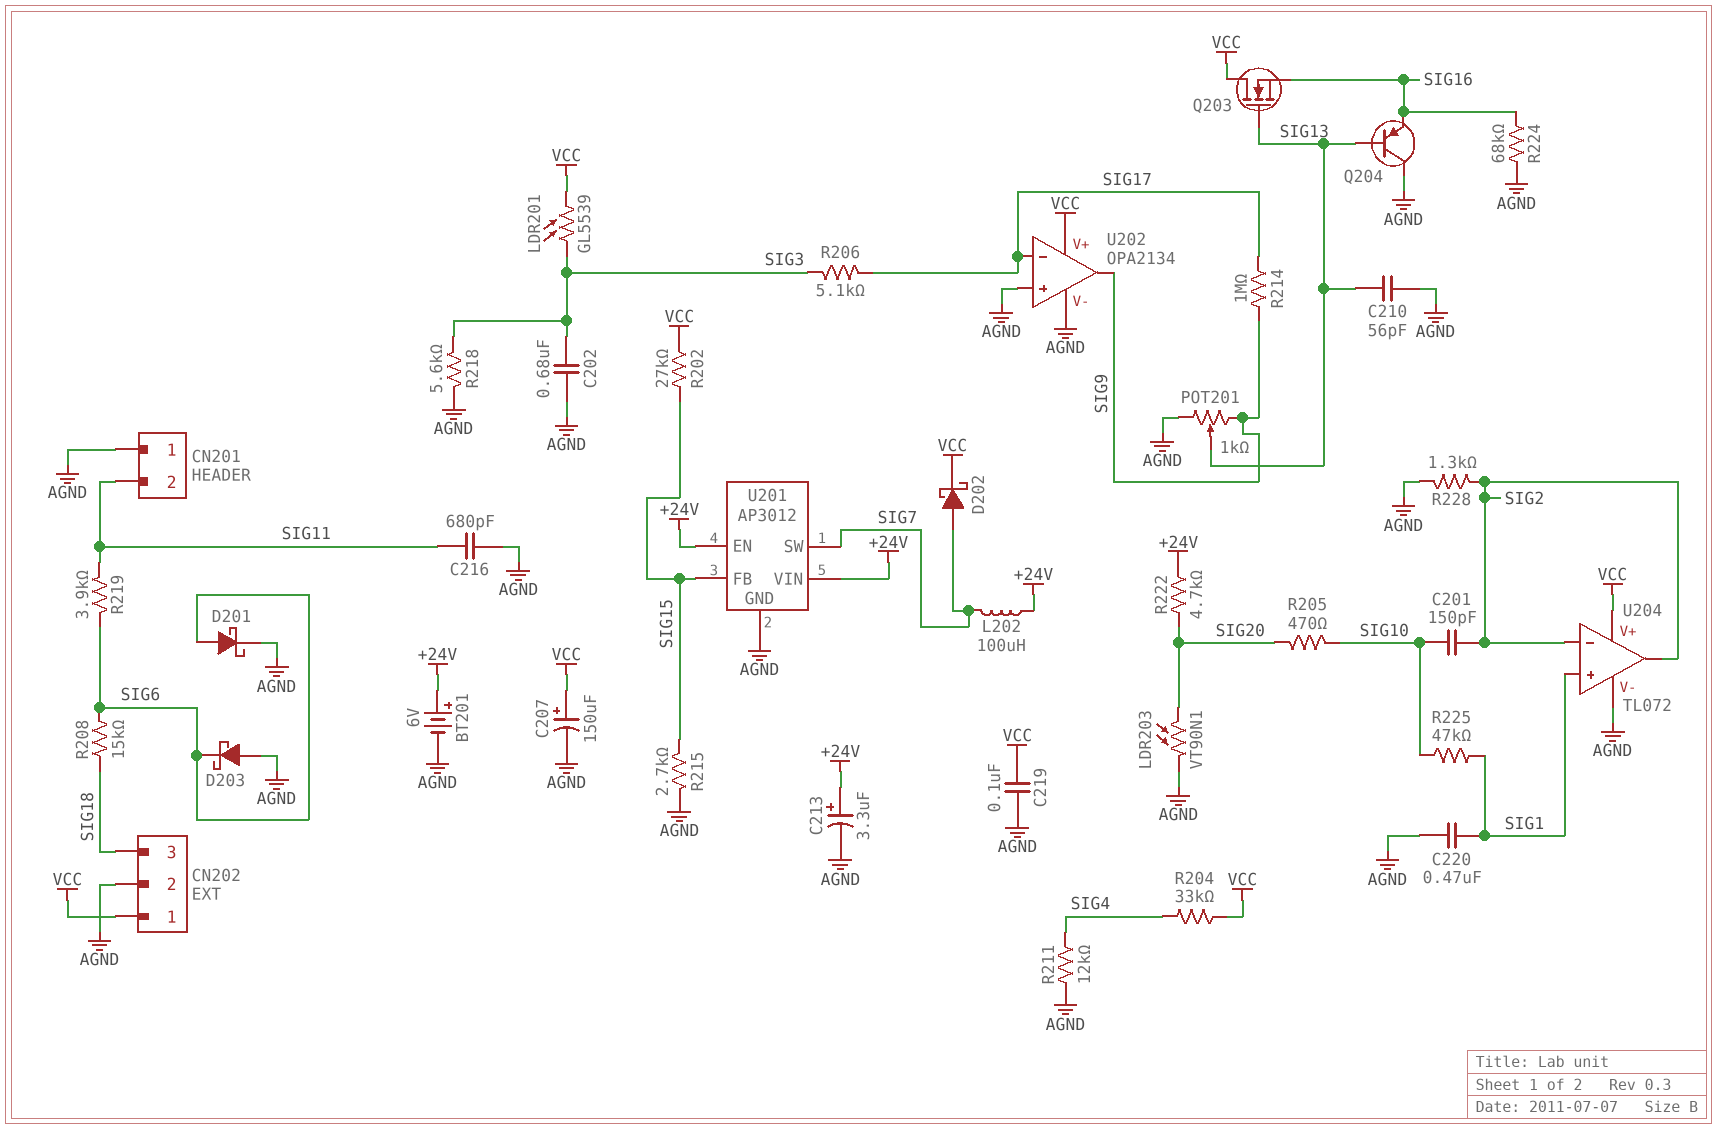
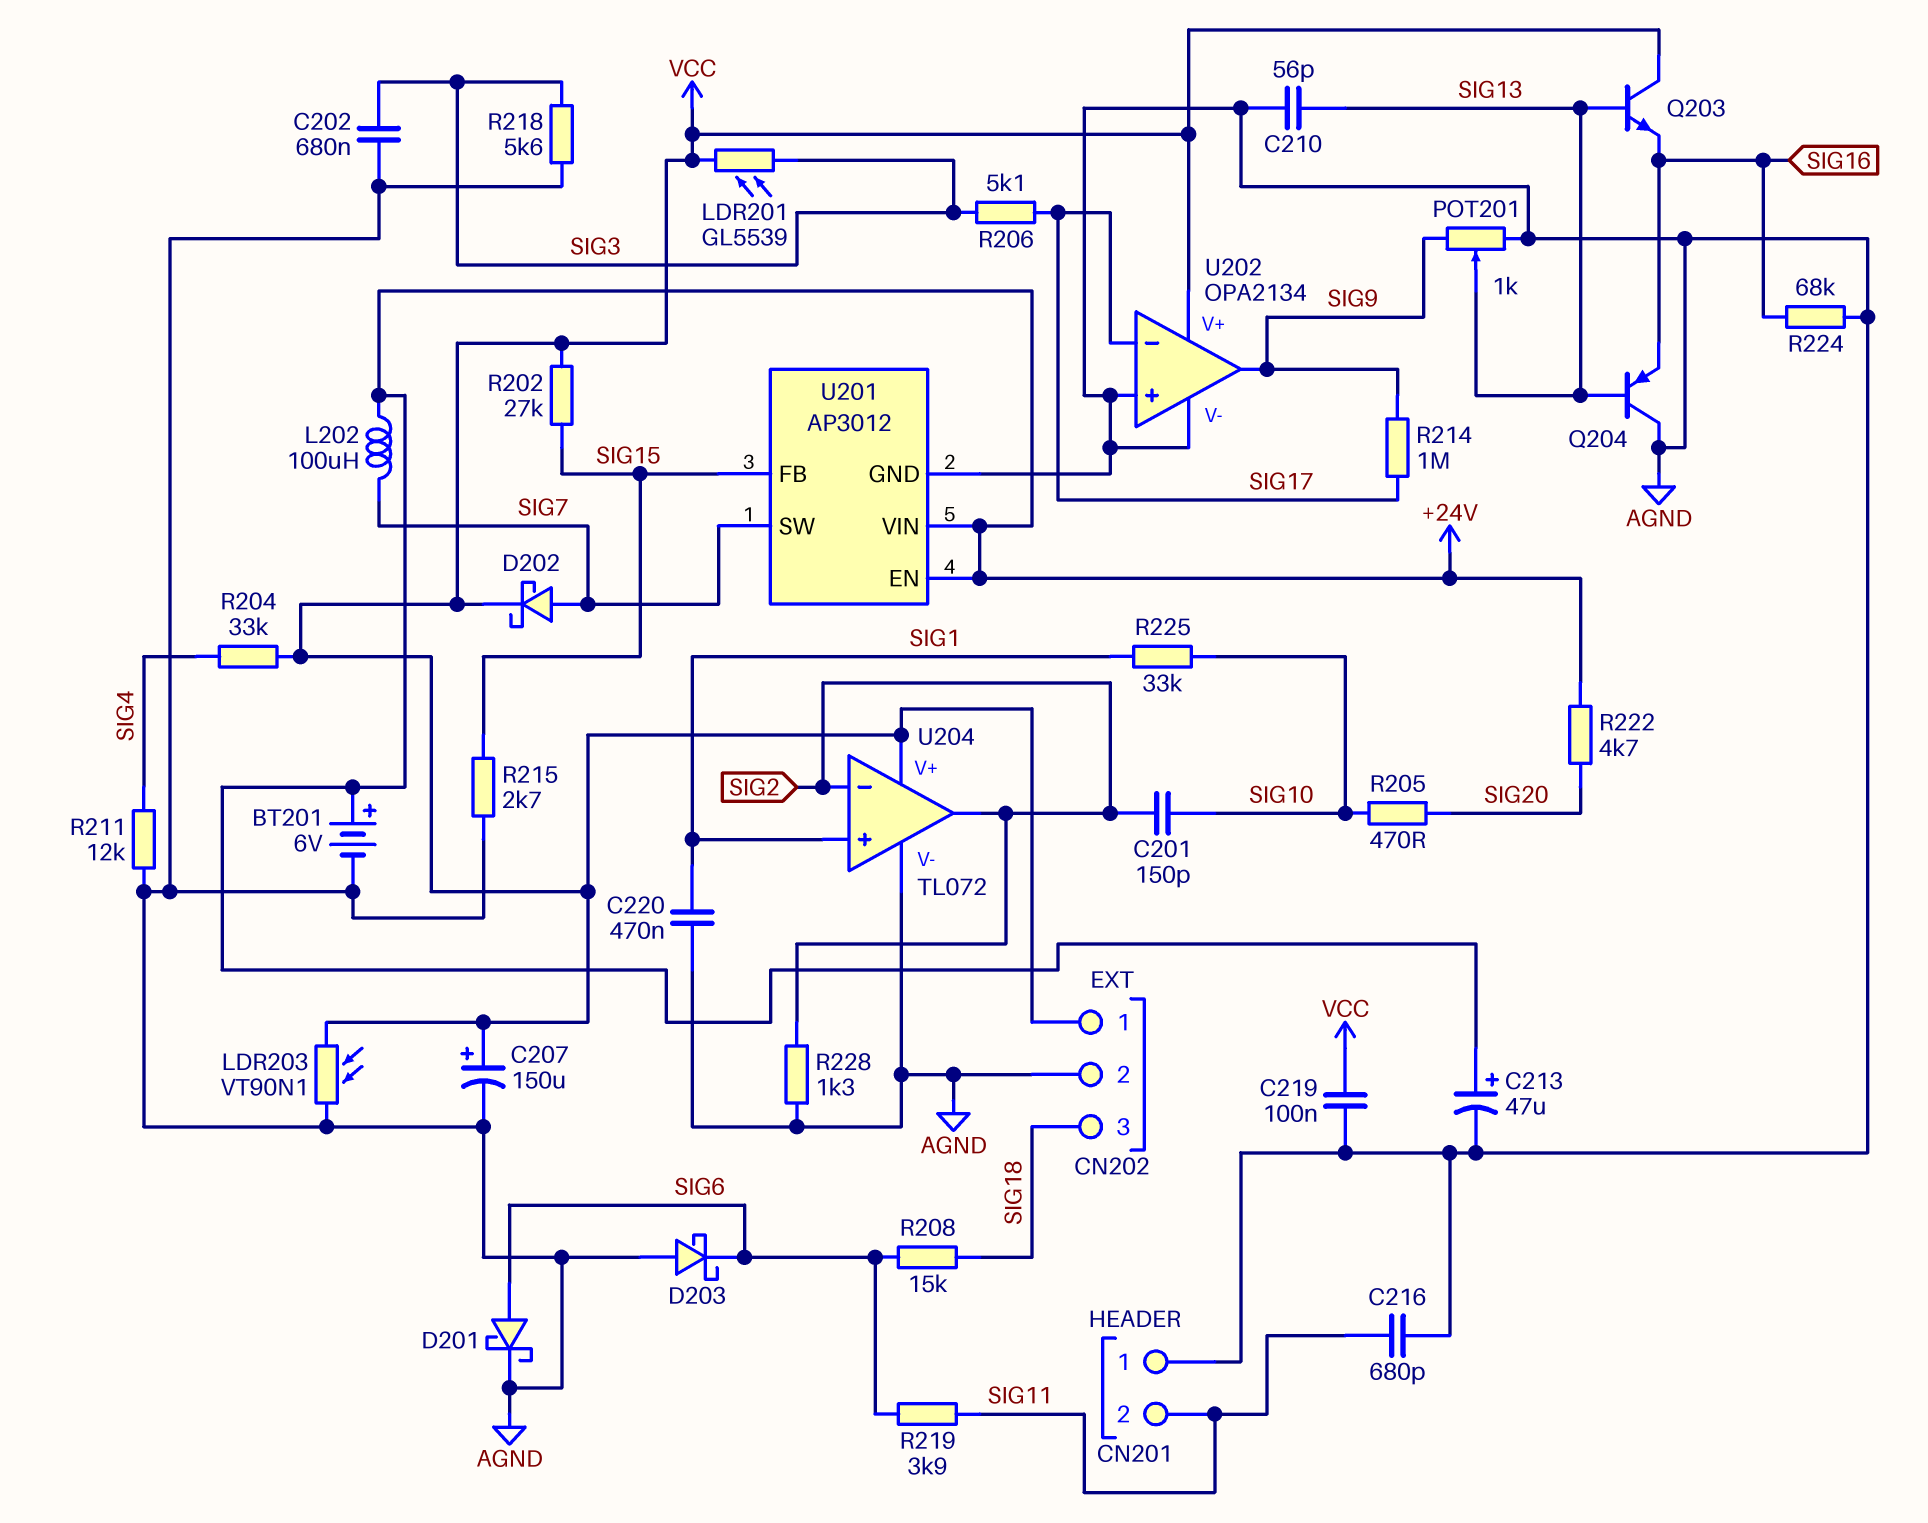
C213: 3.3uF (plus +24V, minus AGND) -> 47uF (plus +24V, minus AGND)
LDR203: VT90N1 (AGND, SIG20) -> VT90N1 (AGND, VCC)
Q203: NMOS (G SIG13, D VCC, S SIG16) -> NPN (B SIG13, C VCC, E SIG16)
R225: 47k (SIG1, SIG10) -> 33k (SIG1, SIG10)

